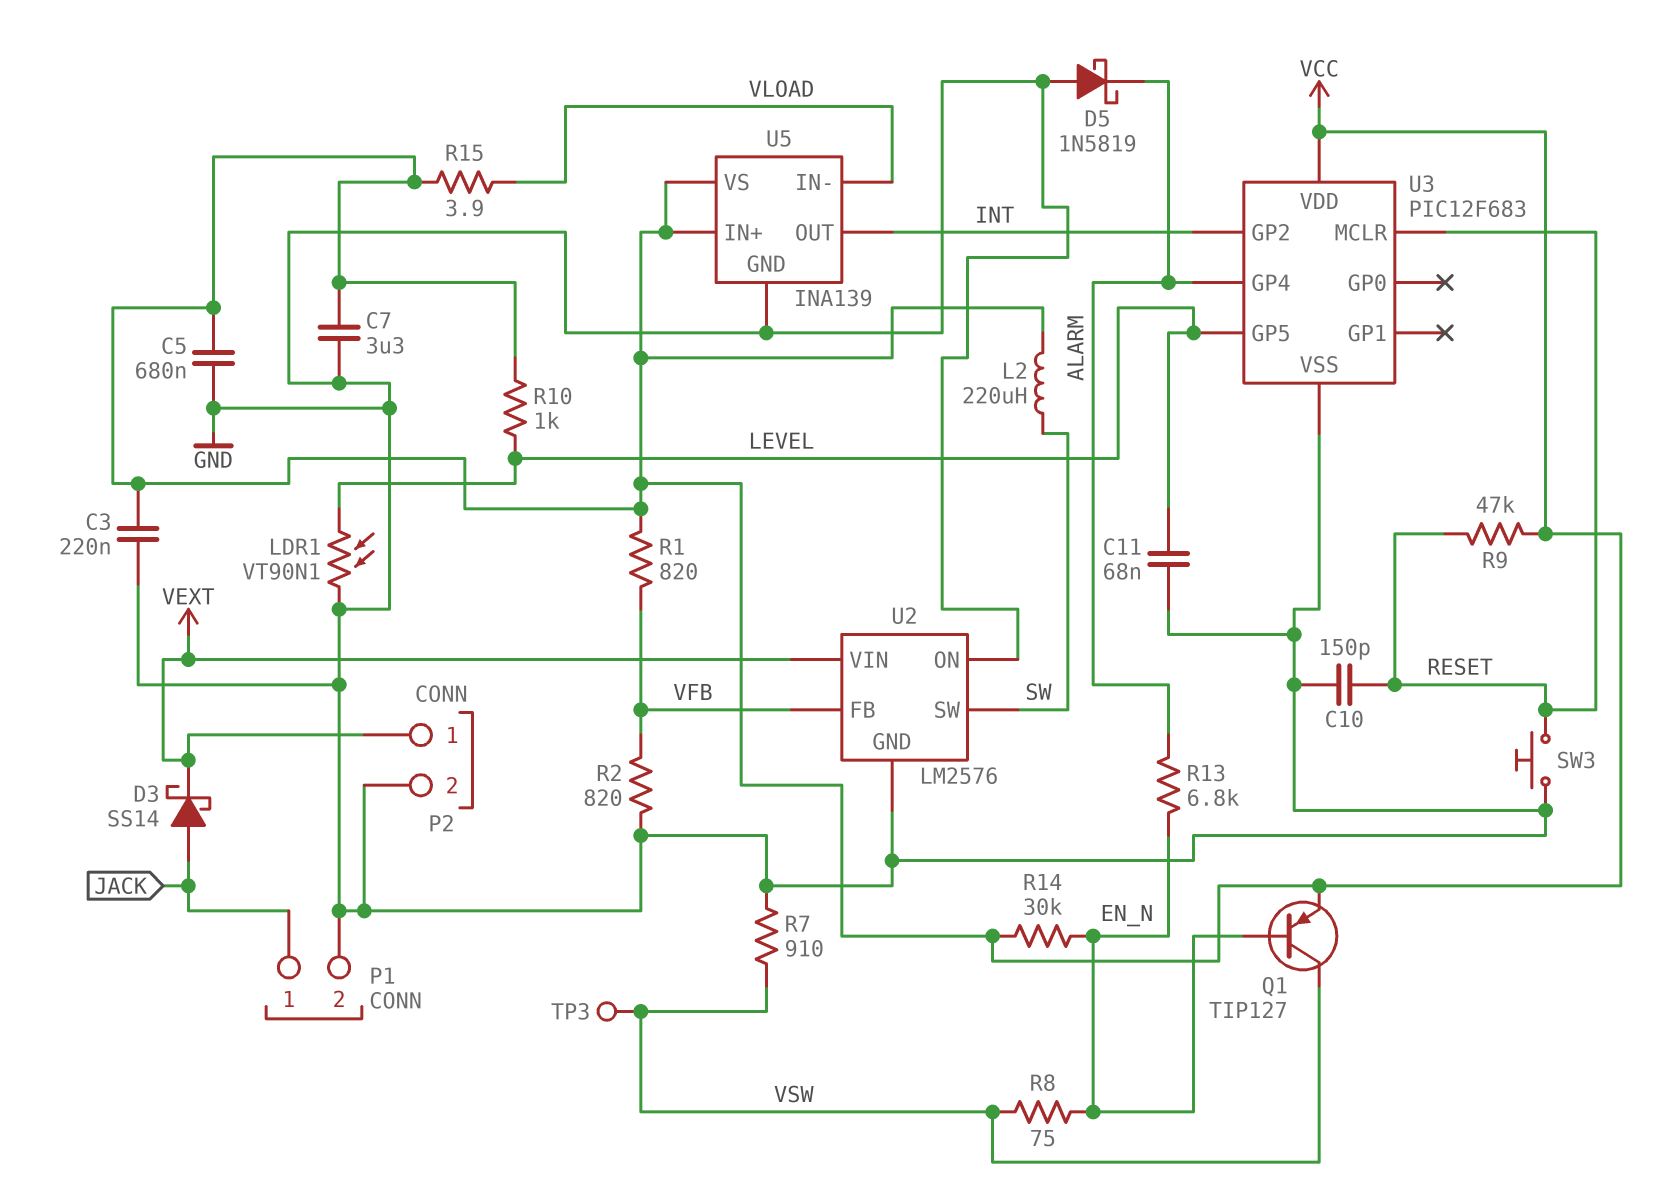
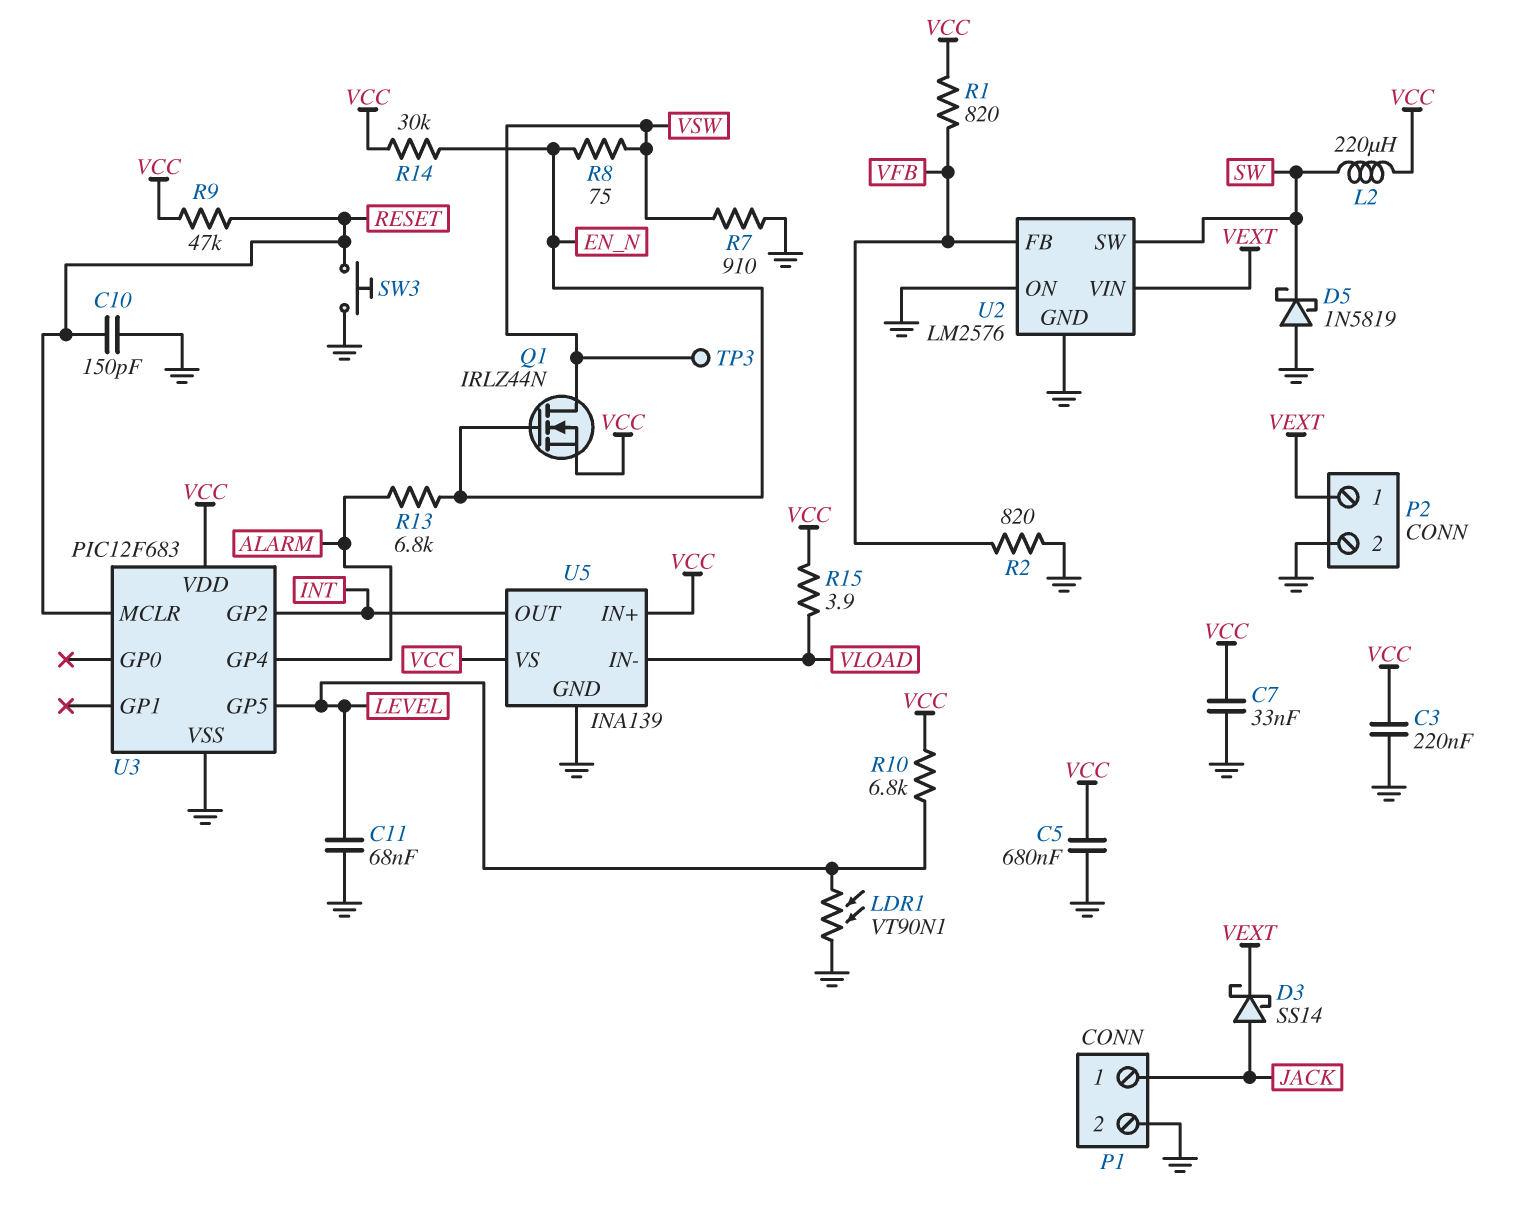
C7: 3.3uF (GND, VCC) -> 33nF (GND, VCC)
D5: schottky 1N5819 (A GND, K ALARM) -> schottky 1N5819 (A GND, K SW)
Q1: PNP TIP127 (B EN_N, C VSW, E VCC) -> NMOS IRLZ44N (G EN_N, D VSW, S VCC)
R10: 1k (LEVEL, VCC) -> 6.8k (LEVEL, VCC)

